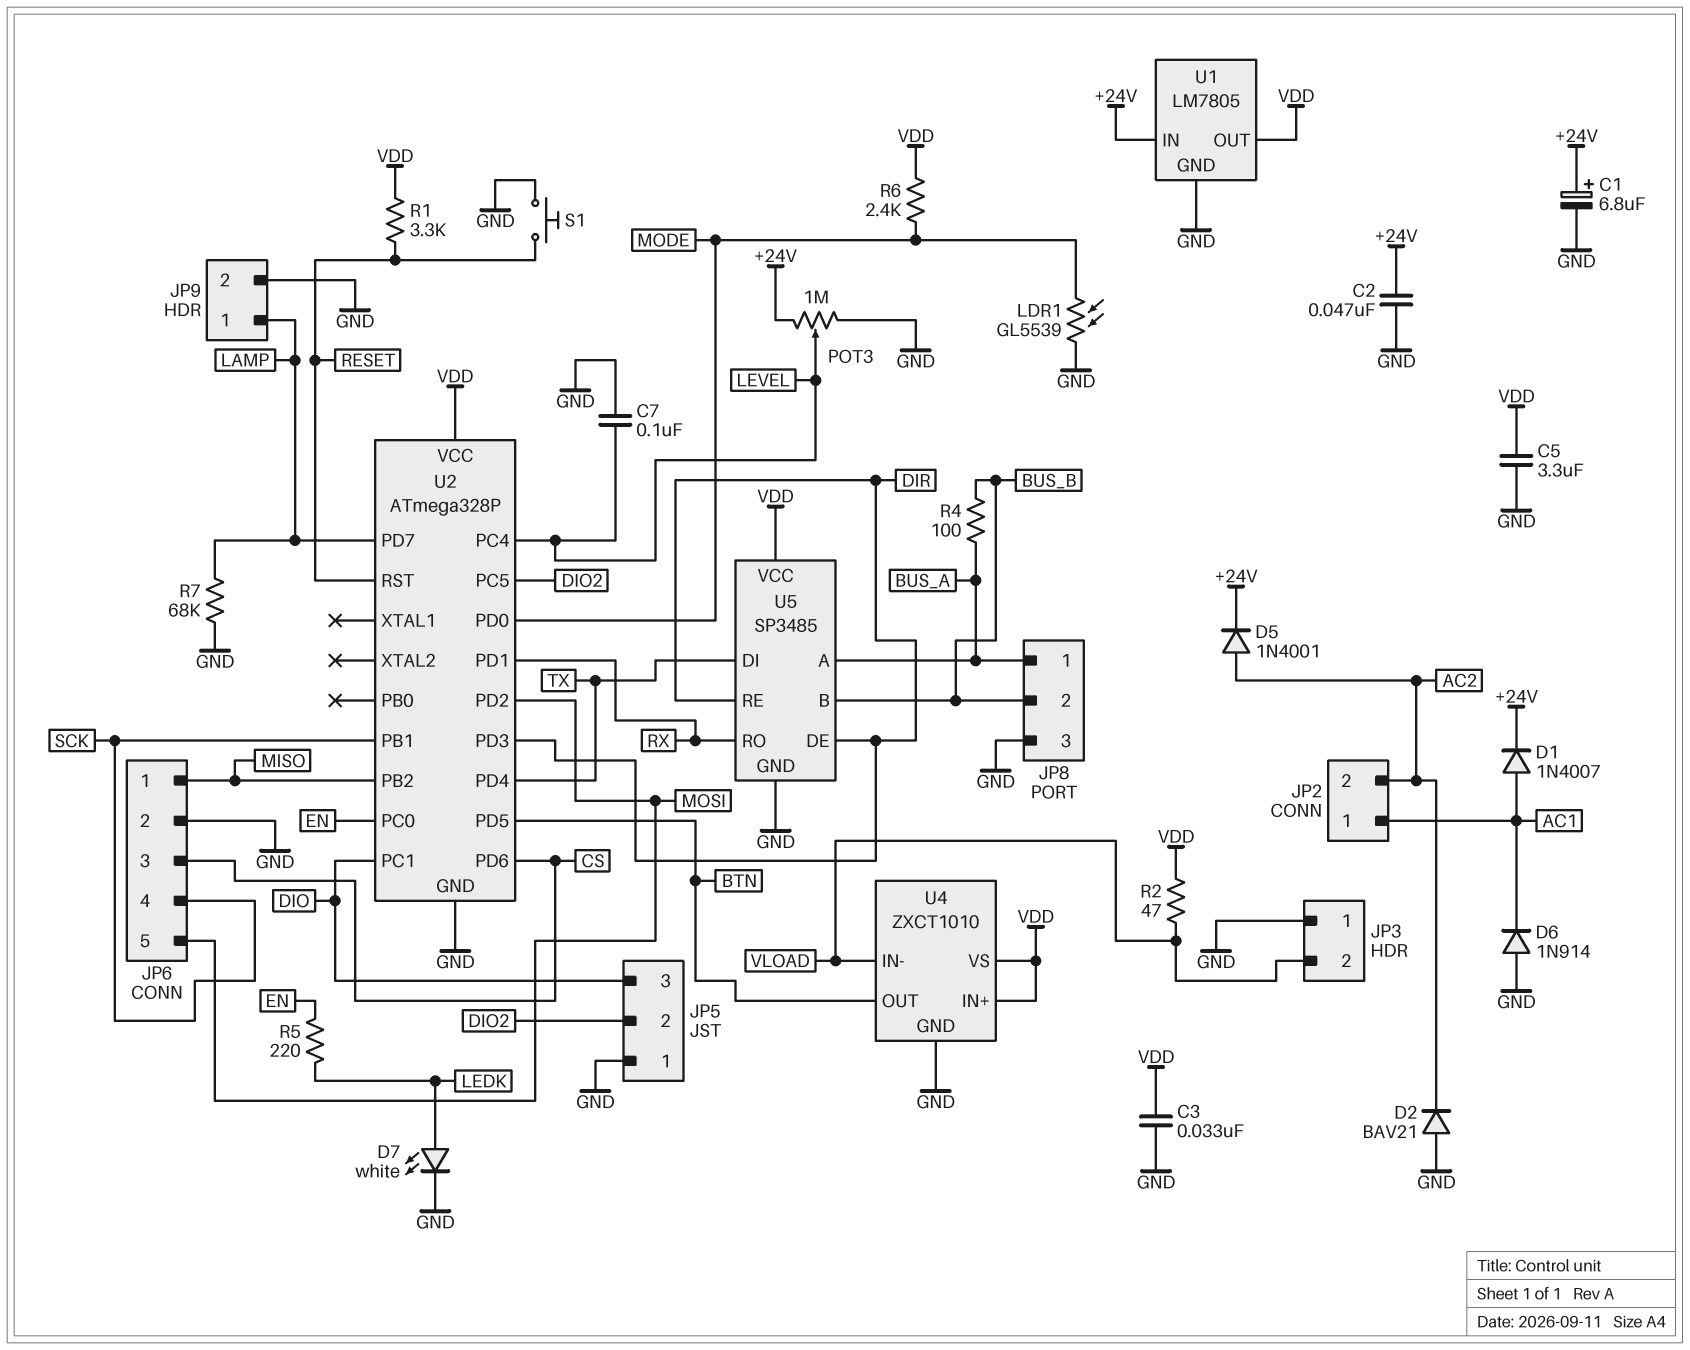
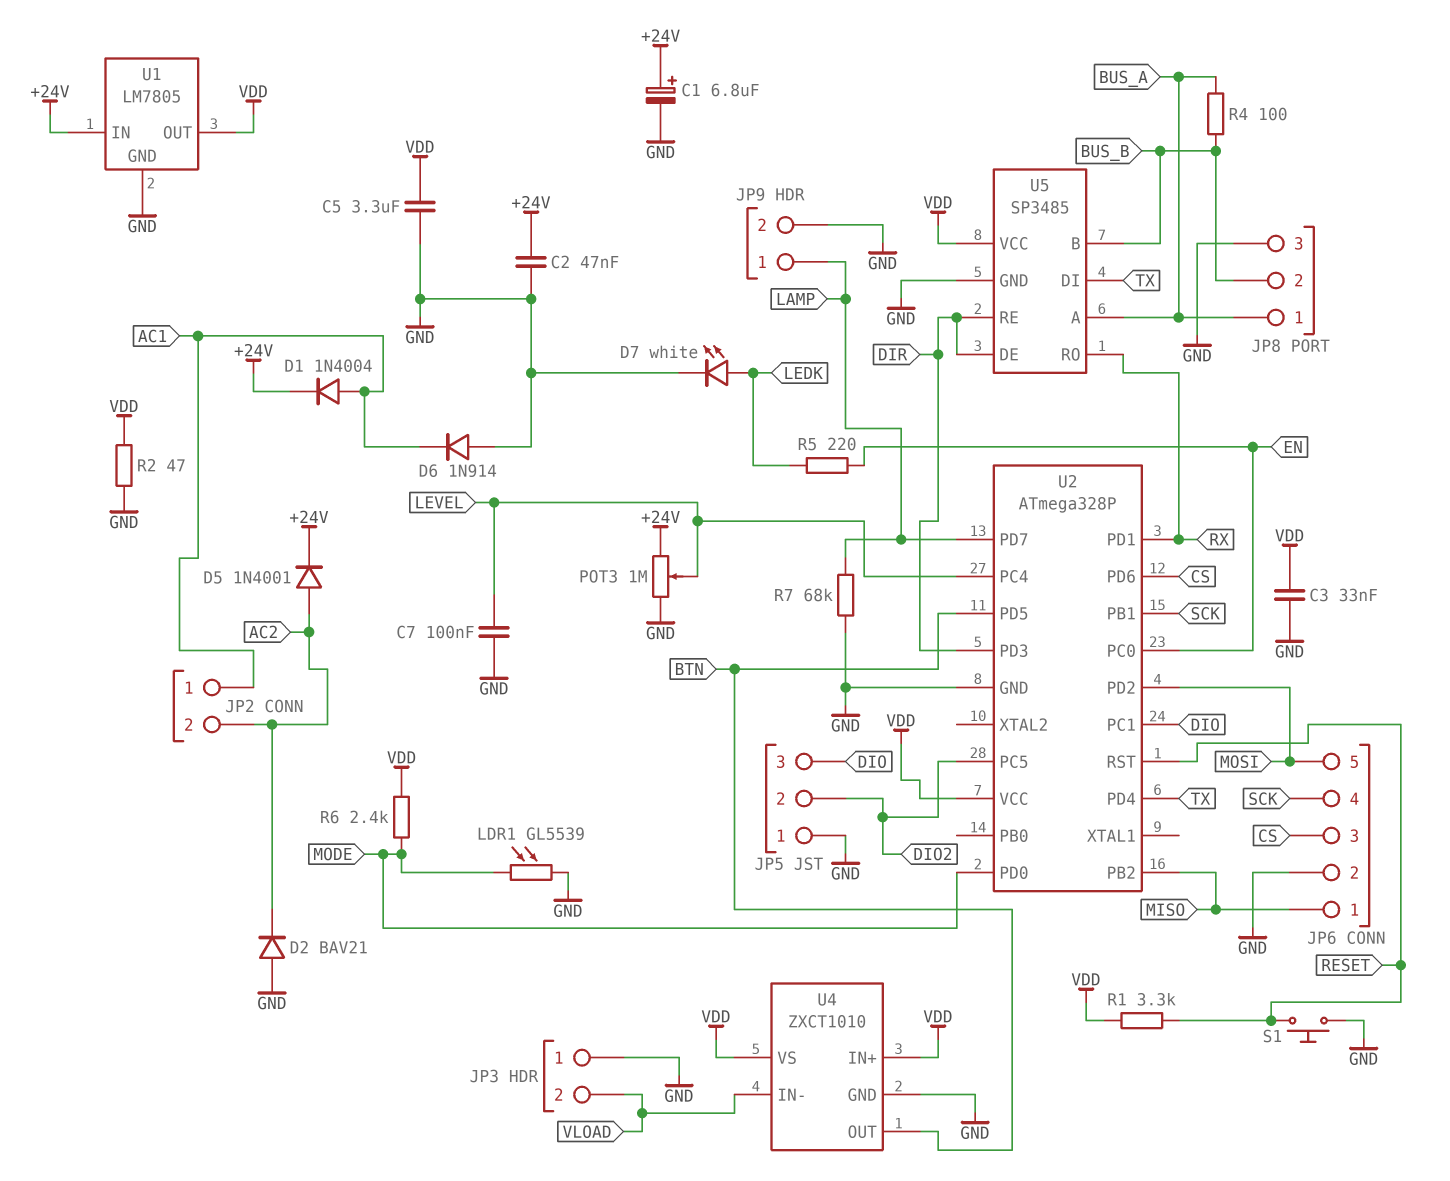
D1: diode 1N4007 (A AC1, K +24V) -> diode 1N4004 (A AC1, K +24V)
R2: 47 (VDD, VLOAD) -> 47 (GND, VDD)

